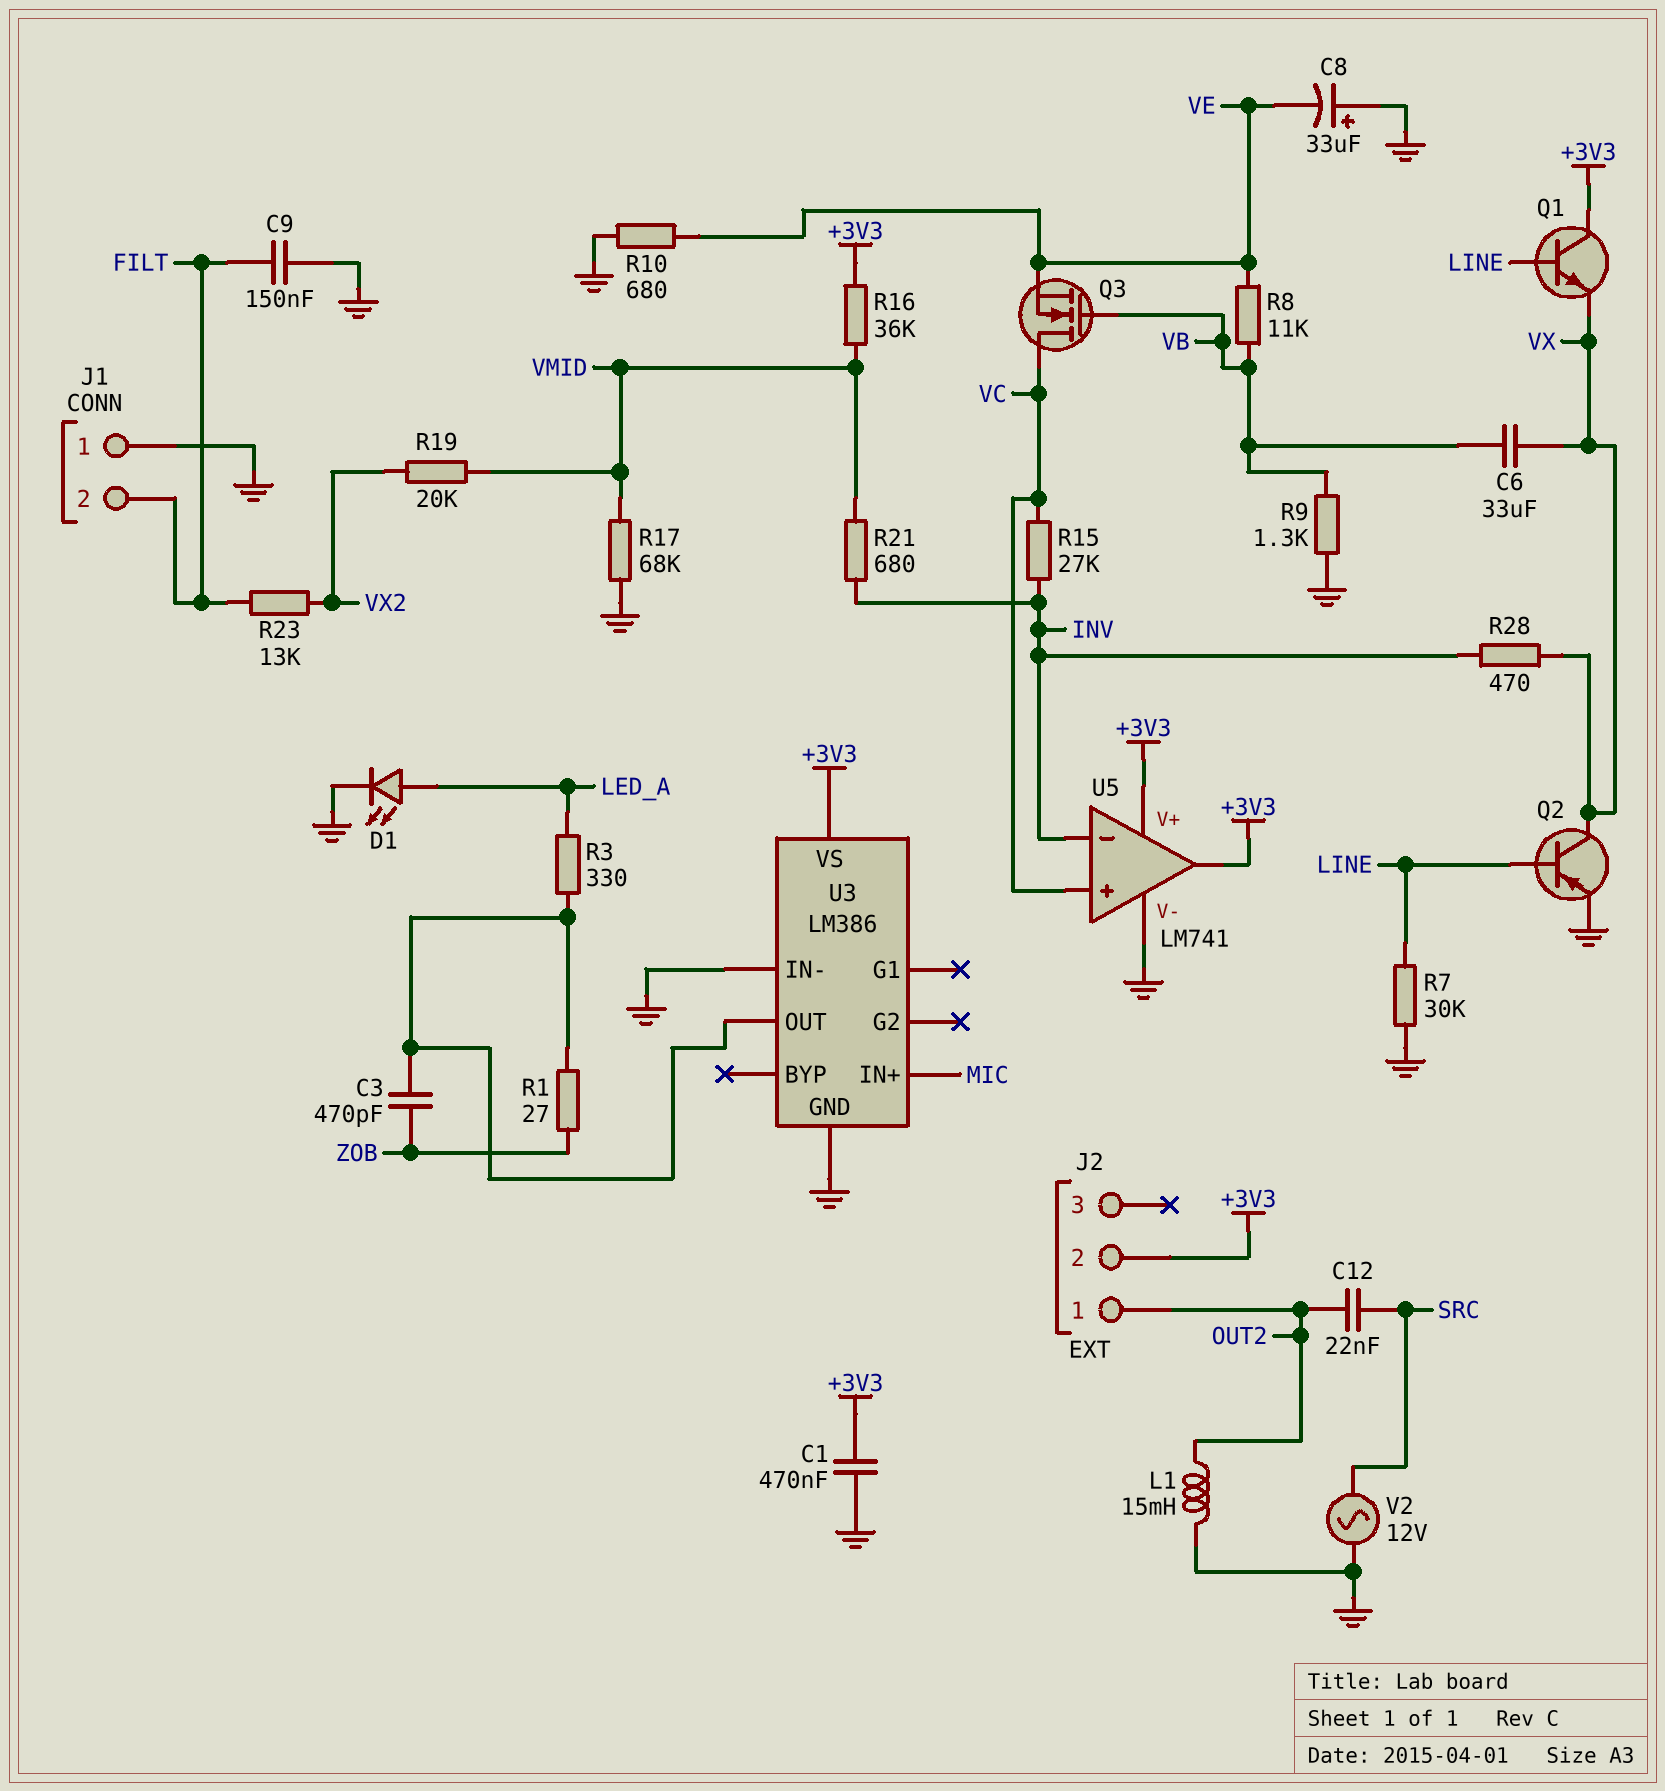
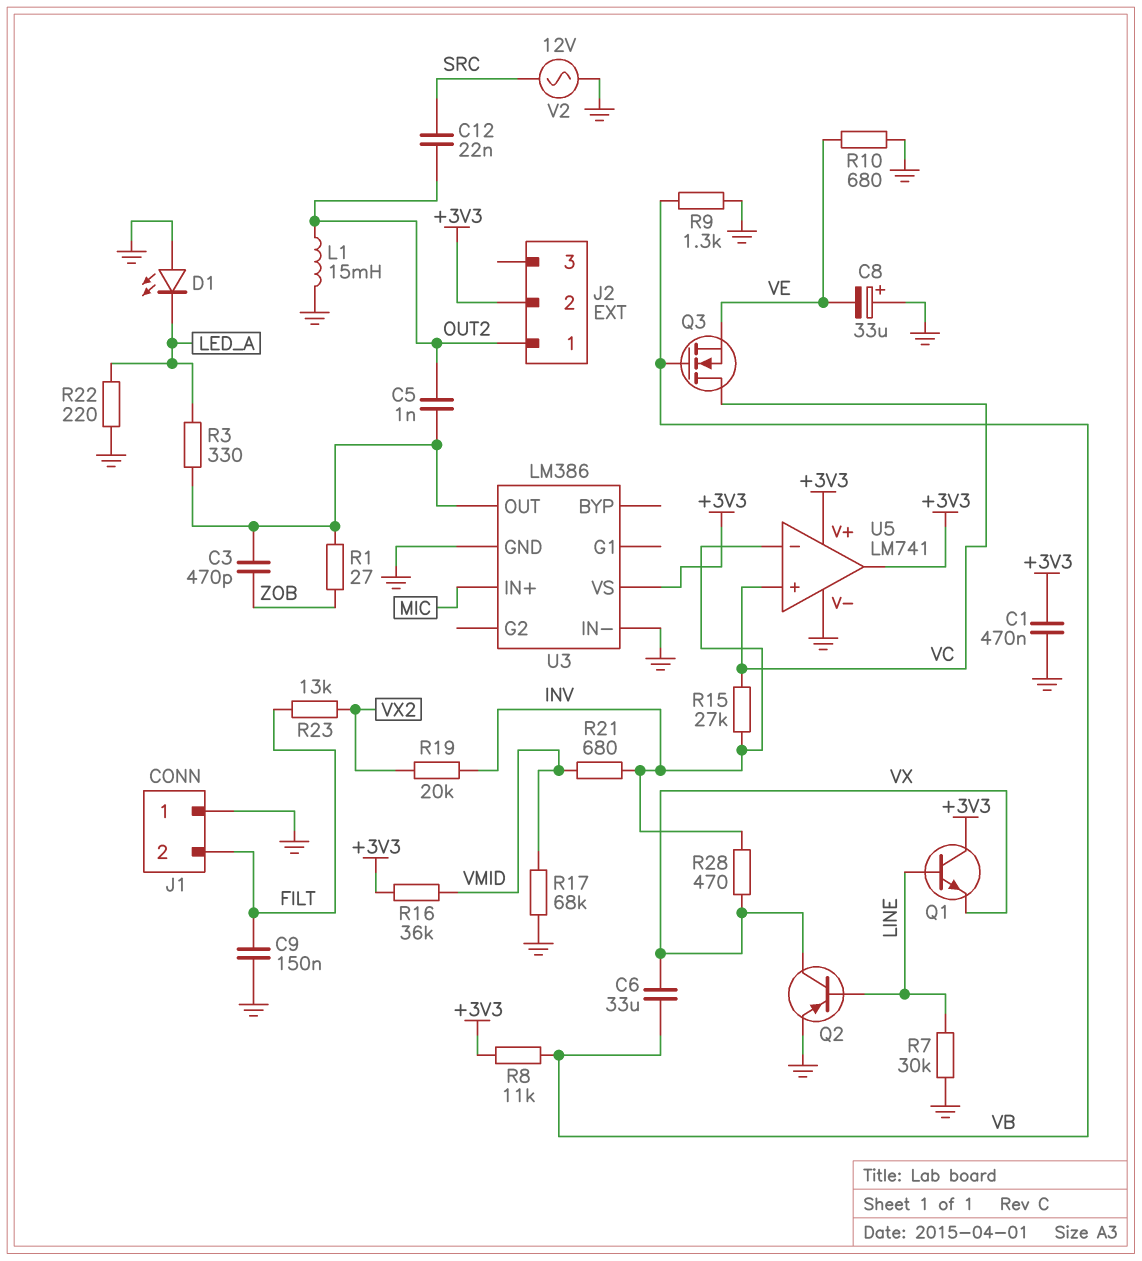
C5: none -> 1nF (OUT2, U3/OUT)
D1: LED (A LED_A, K GND) -> LED (A GND, K LED_A)
R8: 11k (VB, VE) -> 11k (+3V3, VB)
R19: 20k (VMID, VX2) -> 20k (INV, VX2)
R22: none -> 220 (GND, LED_A)

